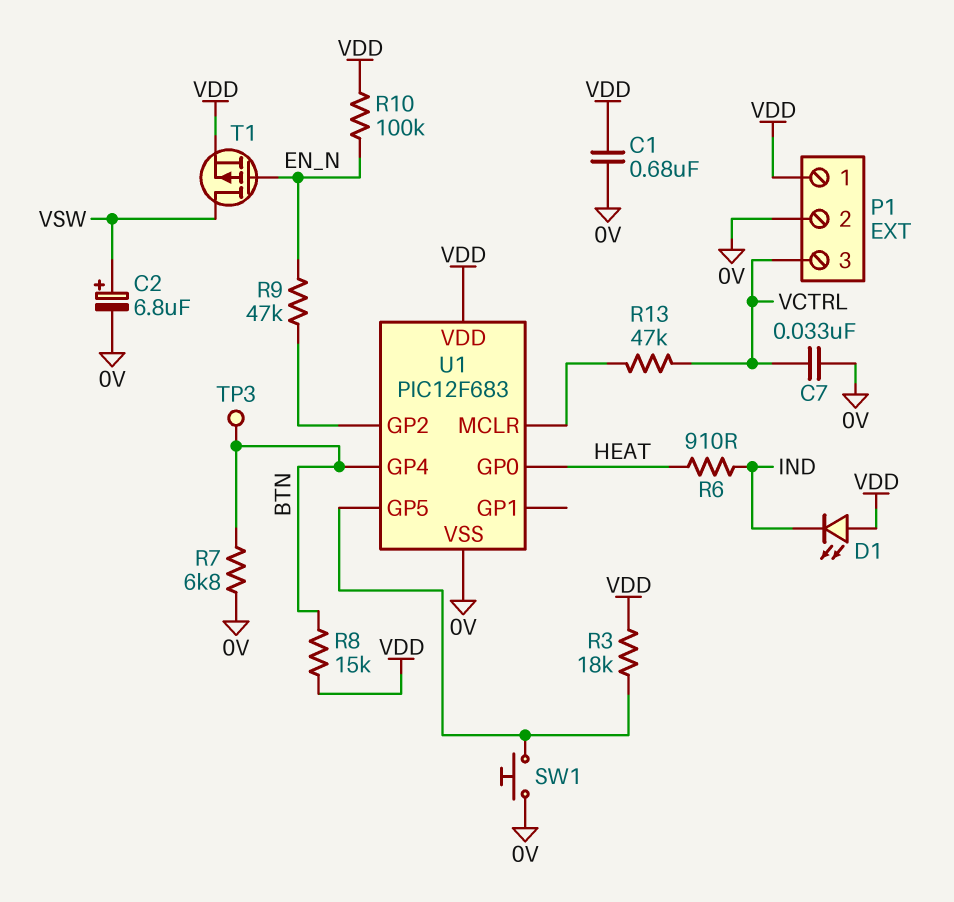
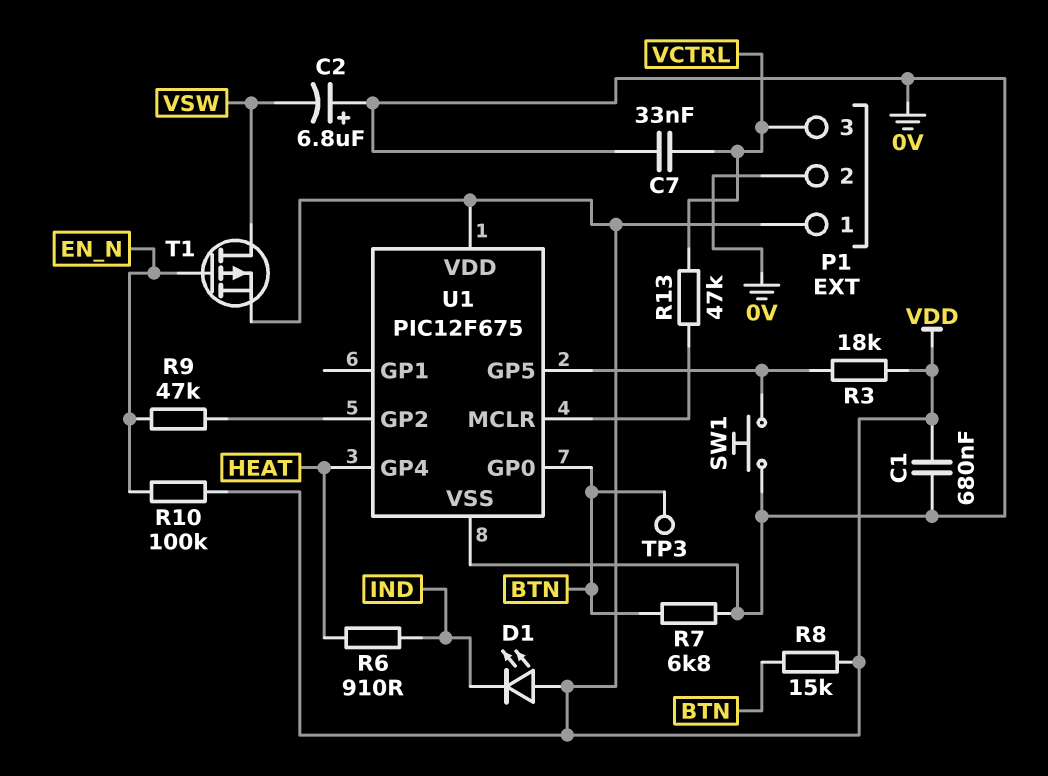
C2: 6.8uF (plus VSW, minus 0V) -> 6.8uF (plus 0V, minus VSW)
U1: PIC12F683 -> PIC12F675
U1 pin GP0: HEAT -> BTN
U1 pin GP4: BTN -> HEAT

